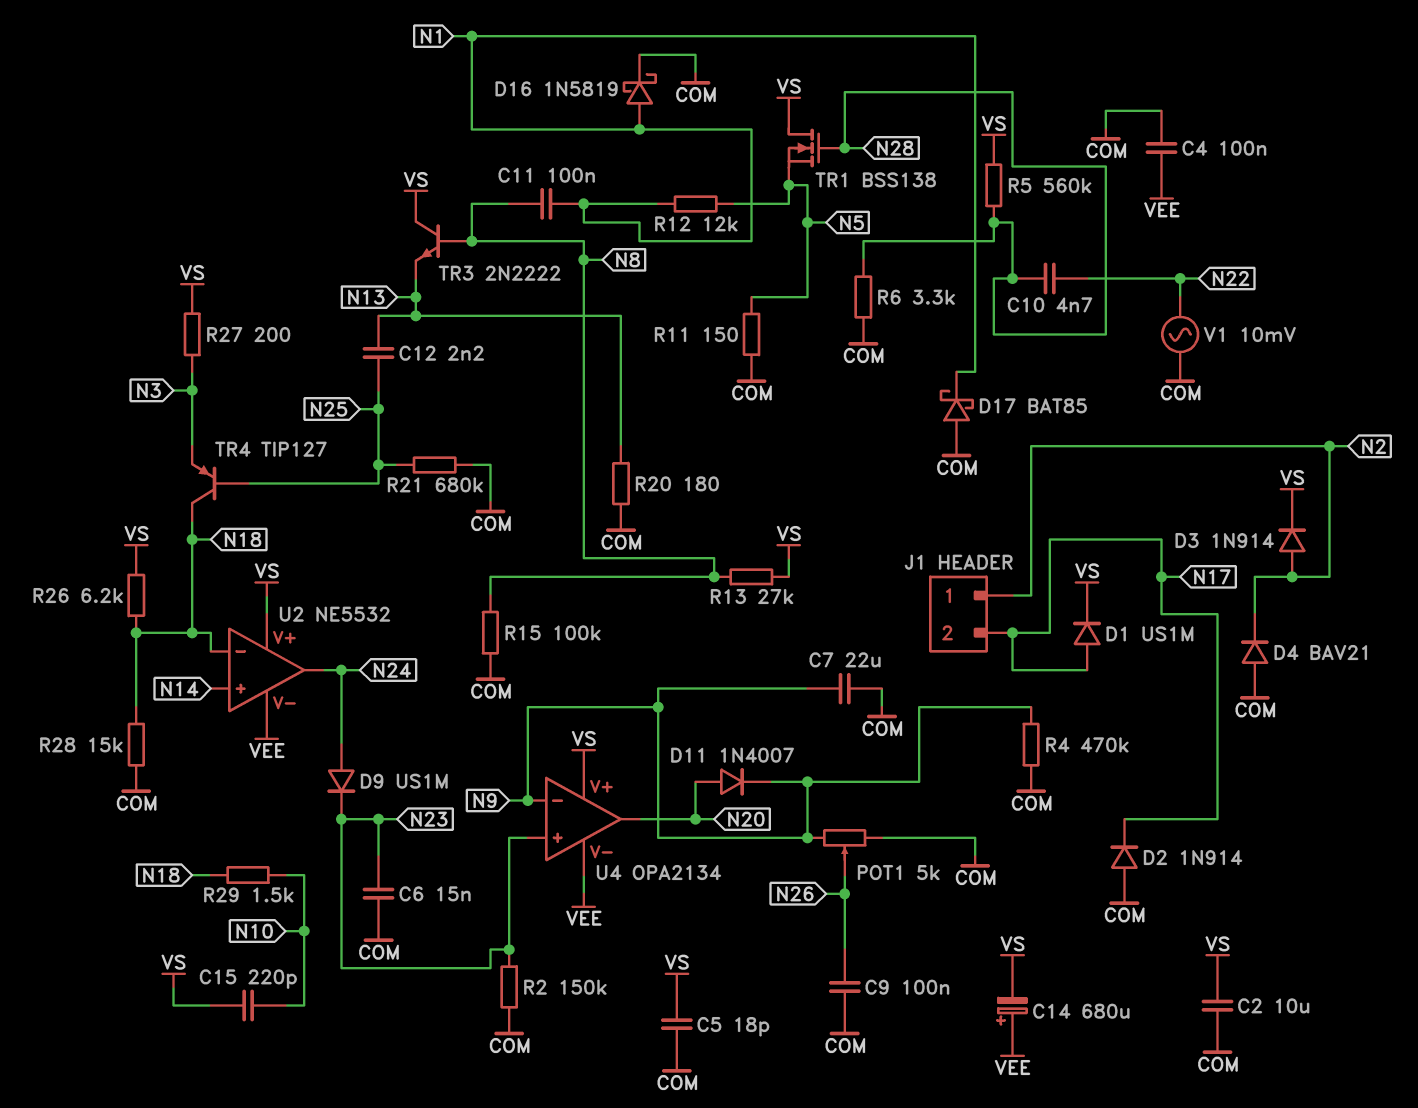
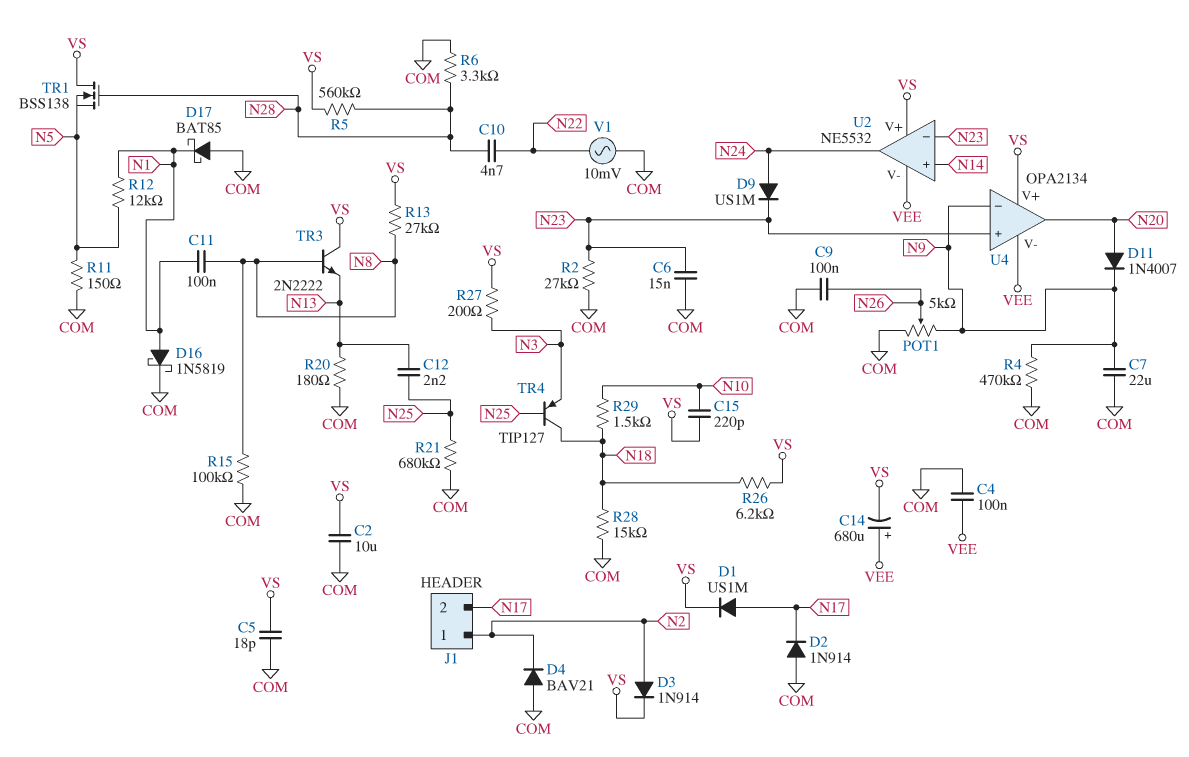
R2: 150k (COM, N23) -> 27k (COM, N23)
U2 pin in-: N18 -> N23

